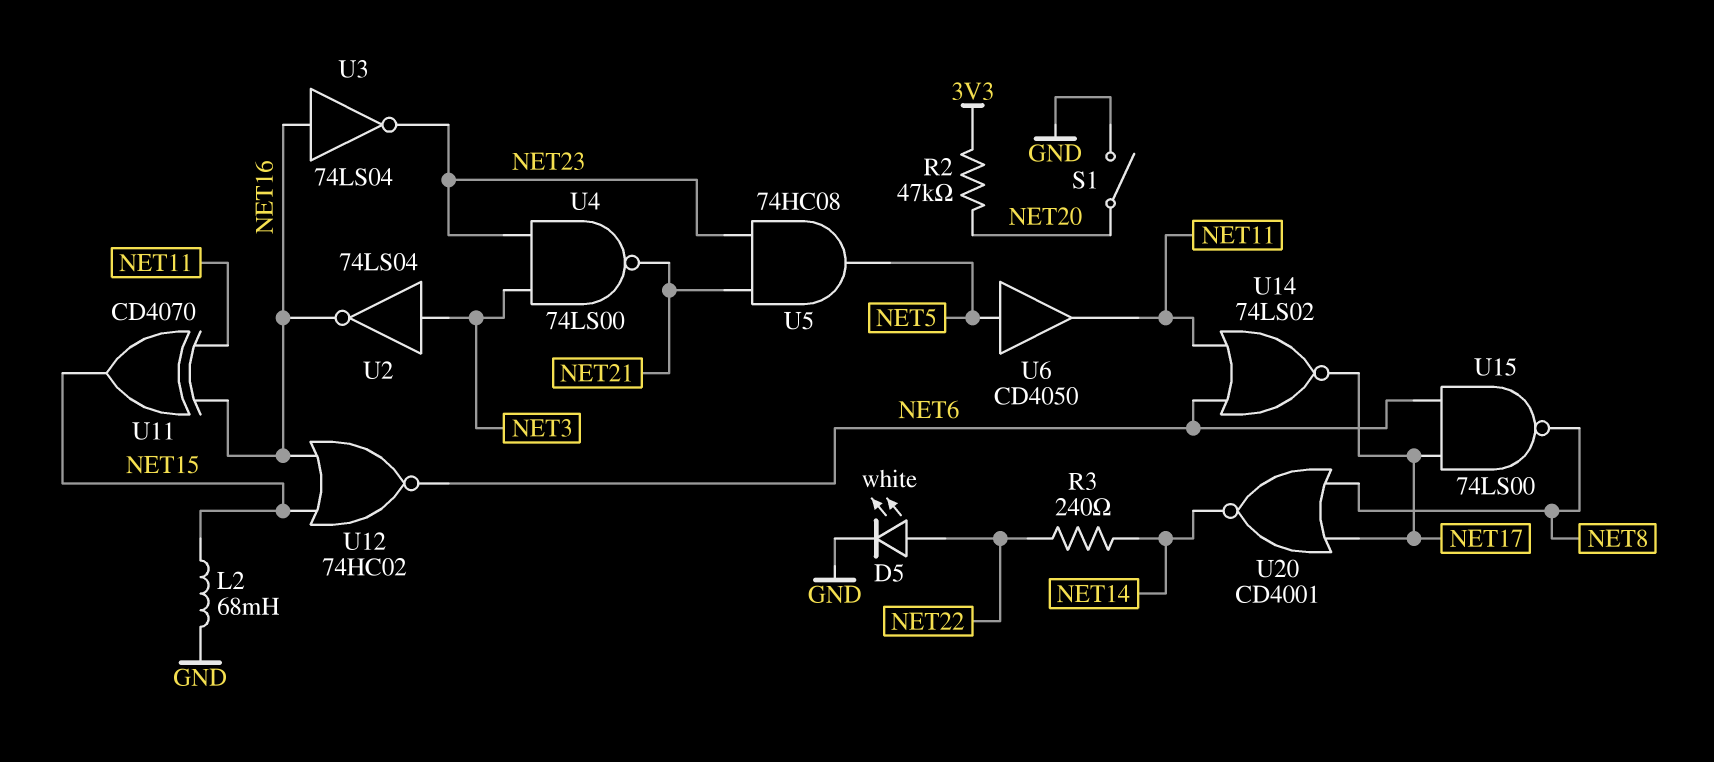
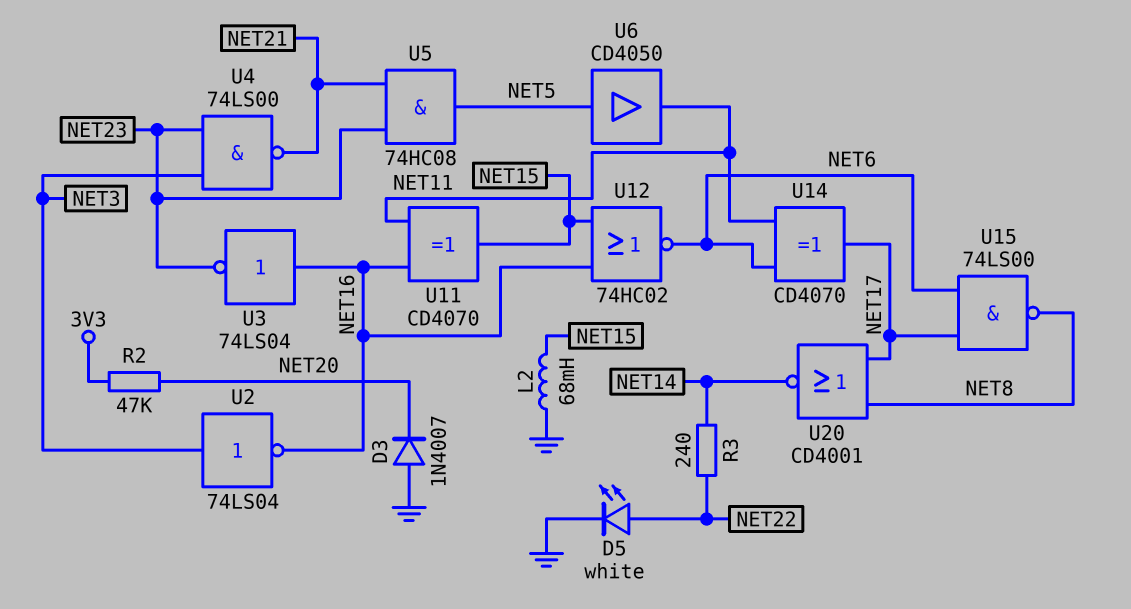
D3: none -> diode 1N4007 (A GND, K NET20)
S1: switch (GND, NET20) -> none
U14: NOR 74LS02 (in NET6, in NET11, out NET17) -> XOR CD4070 (in NET6, in NET11, out NET17)

